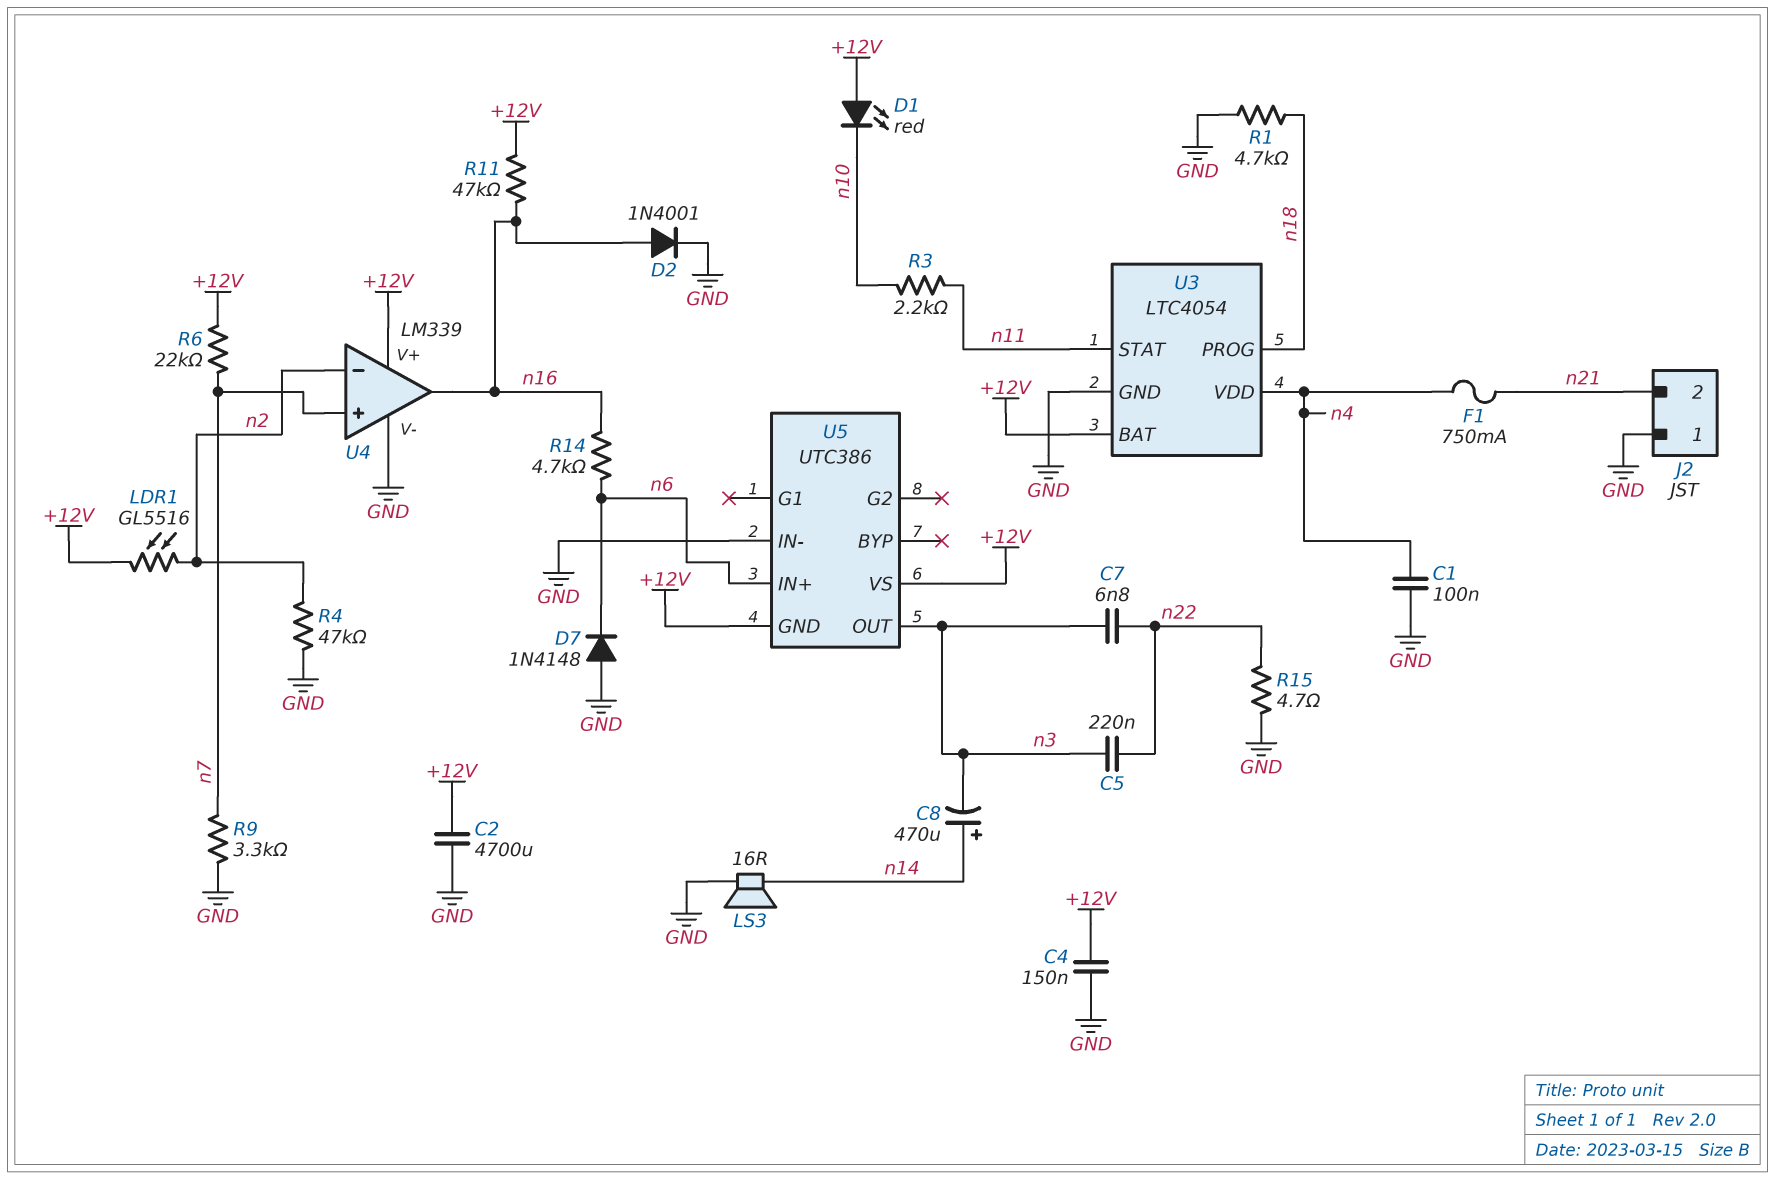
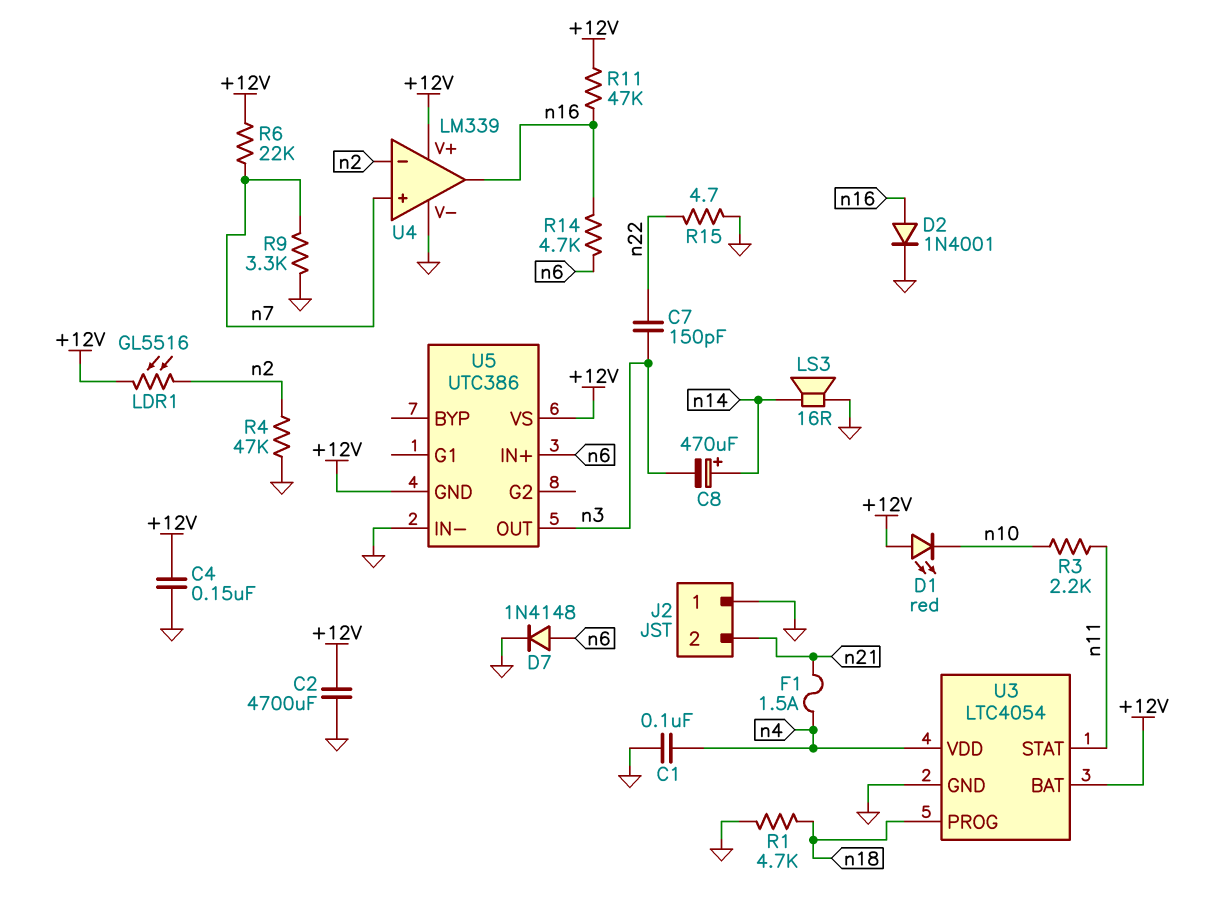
C5: 220nF (n3, n22) -> none
C7: 6.8nF (n3, n22) -> 150pF (n3, n22)
D7: diode 1N4148 (A GND, K n6) -> diode 1N4148 (A n6, K GND)
F1: 750mA (n4, n21) -> 1.5A (n4, n21)

